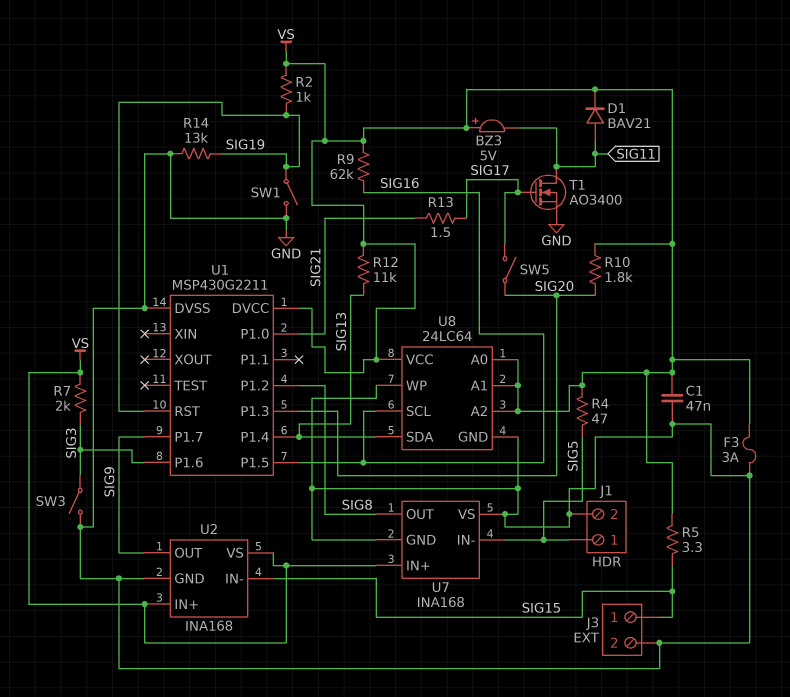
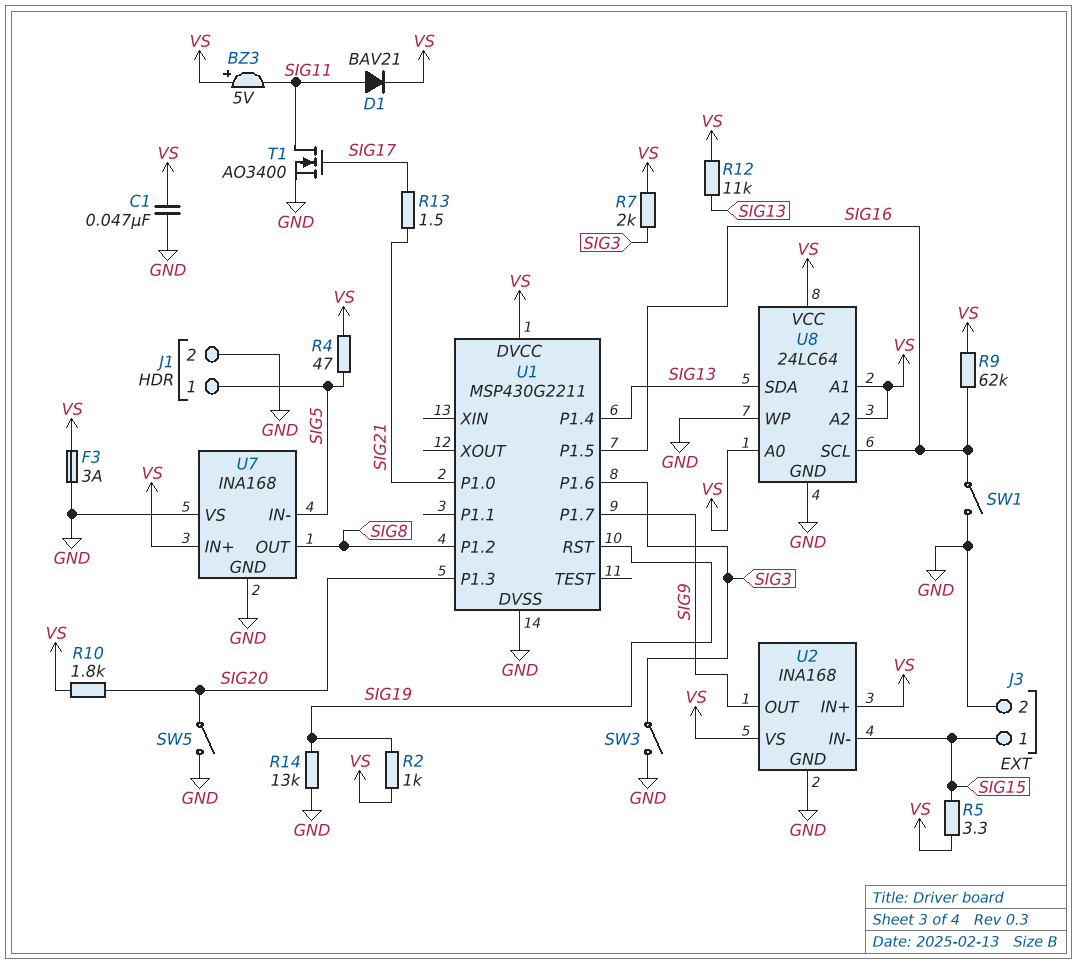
SW1: switch (GND, SIG19) -> switch (GND, SIG16)
SW5: switch (SIG17, SIG20) -> switch (GND, SIG20)

